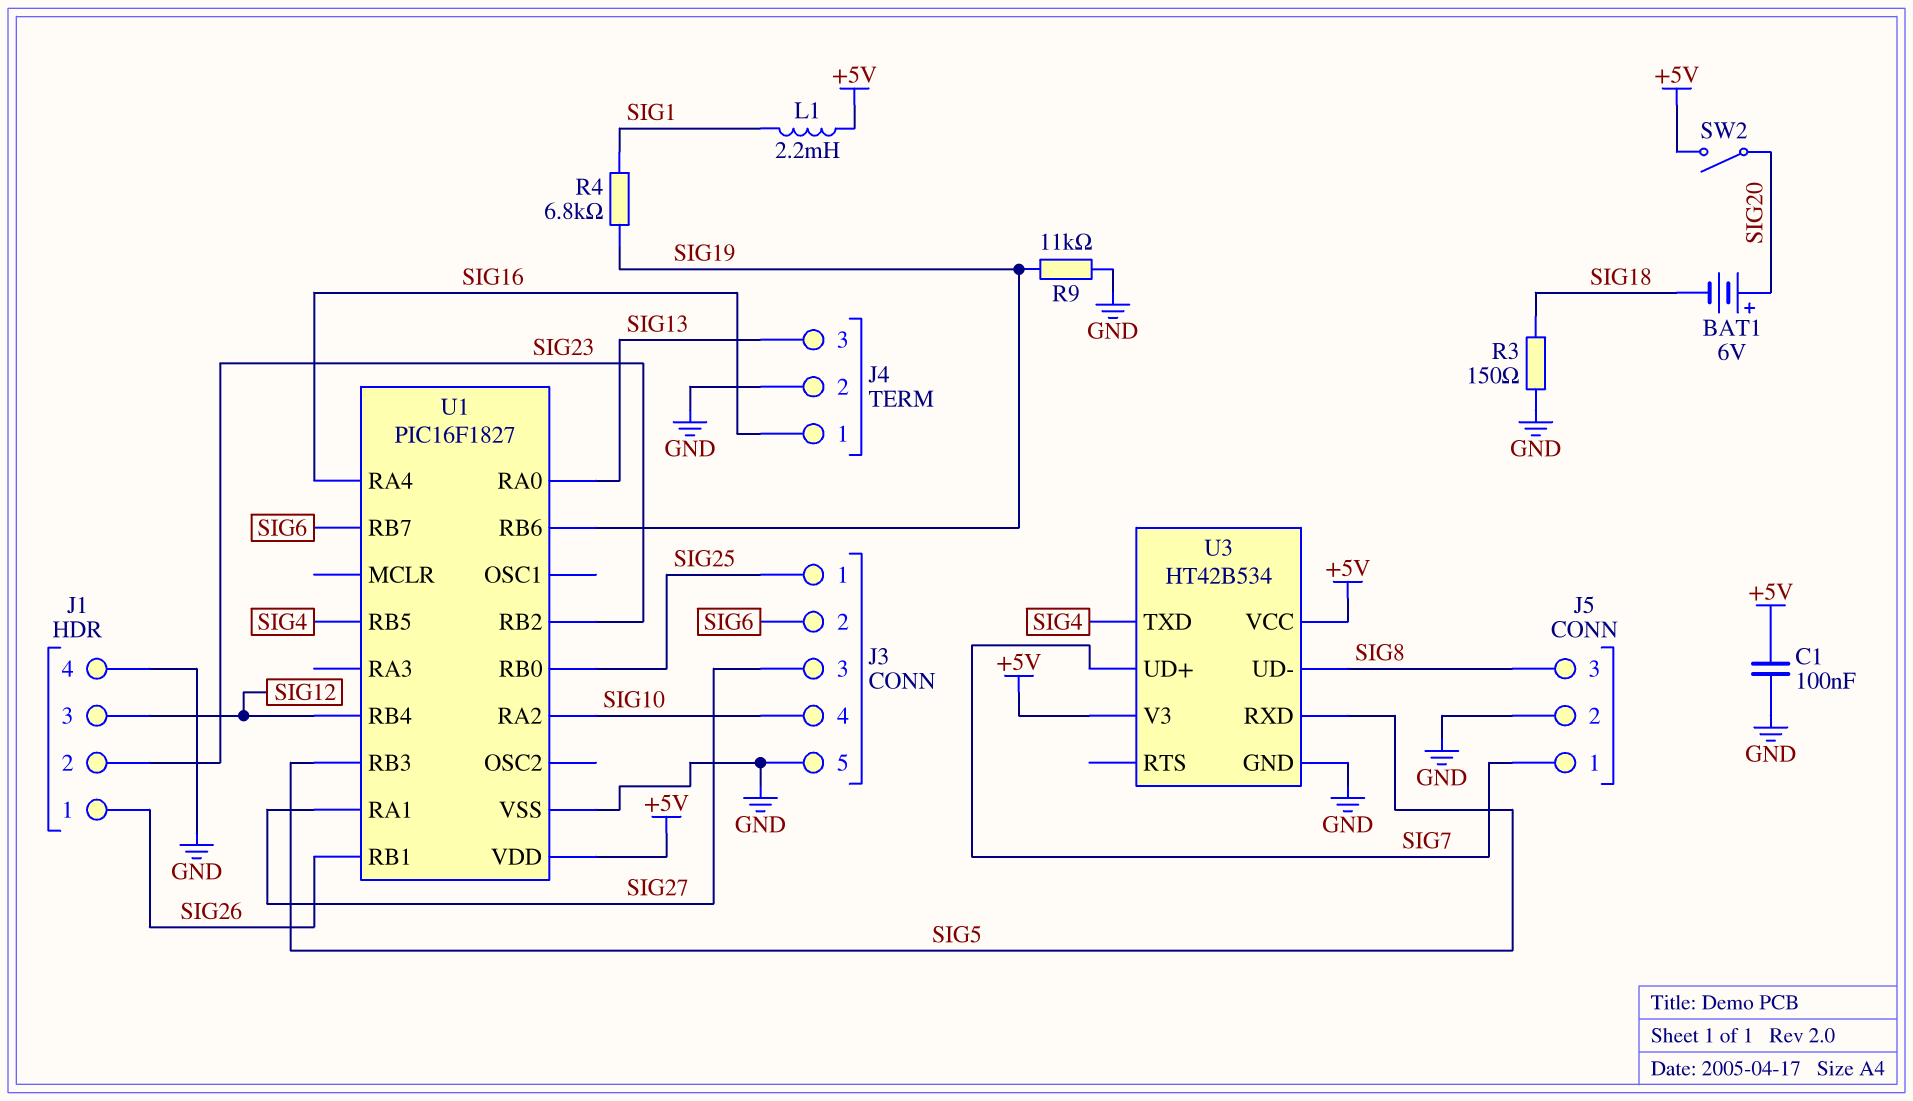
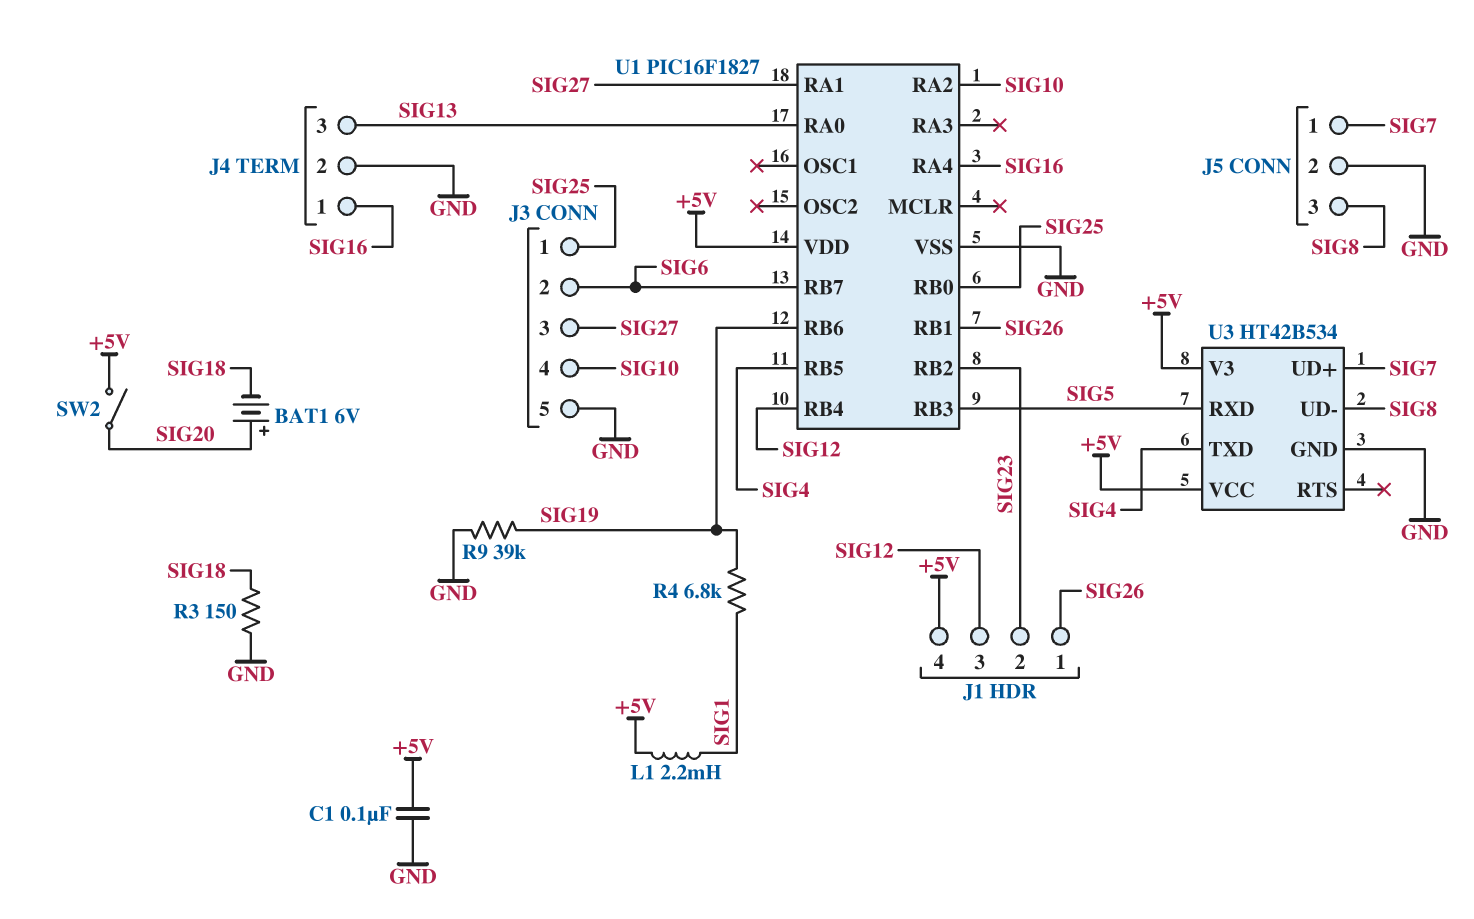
J1 pin 4: GND -> +5V
R9: 11k (GND, SIG19) -> 39k (GND, SIG19)

